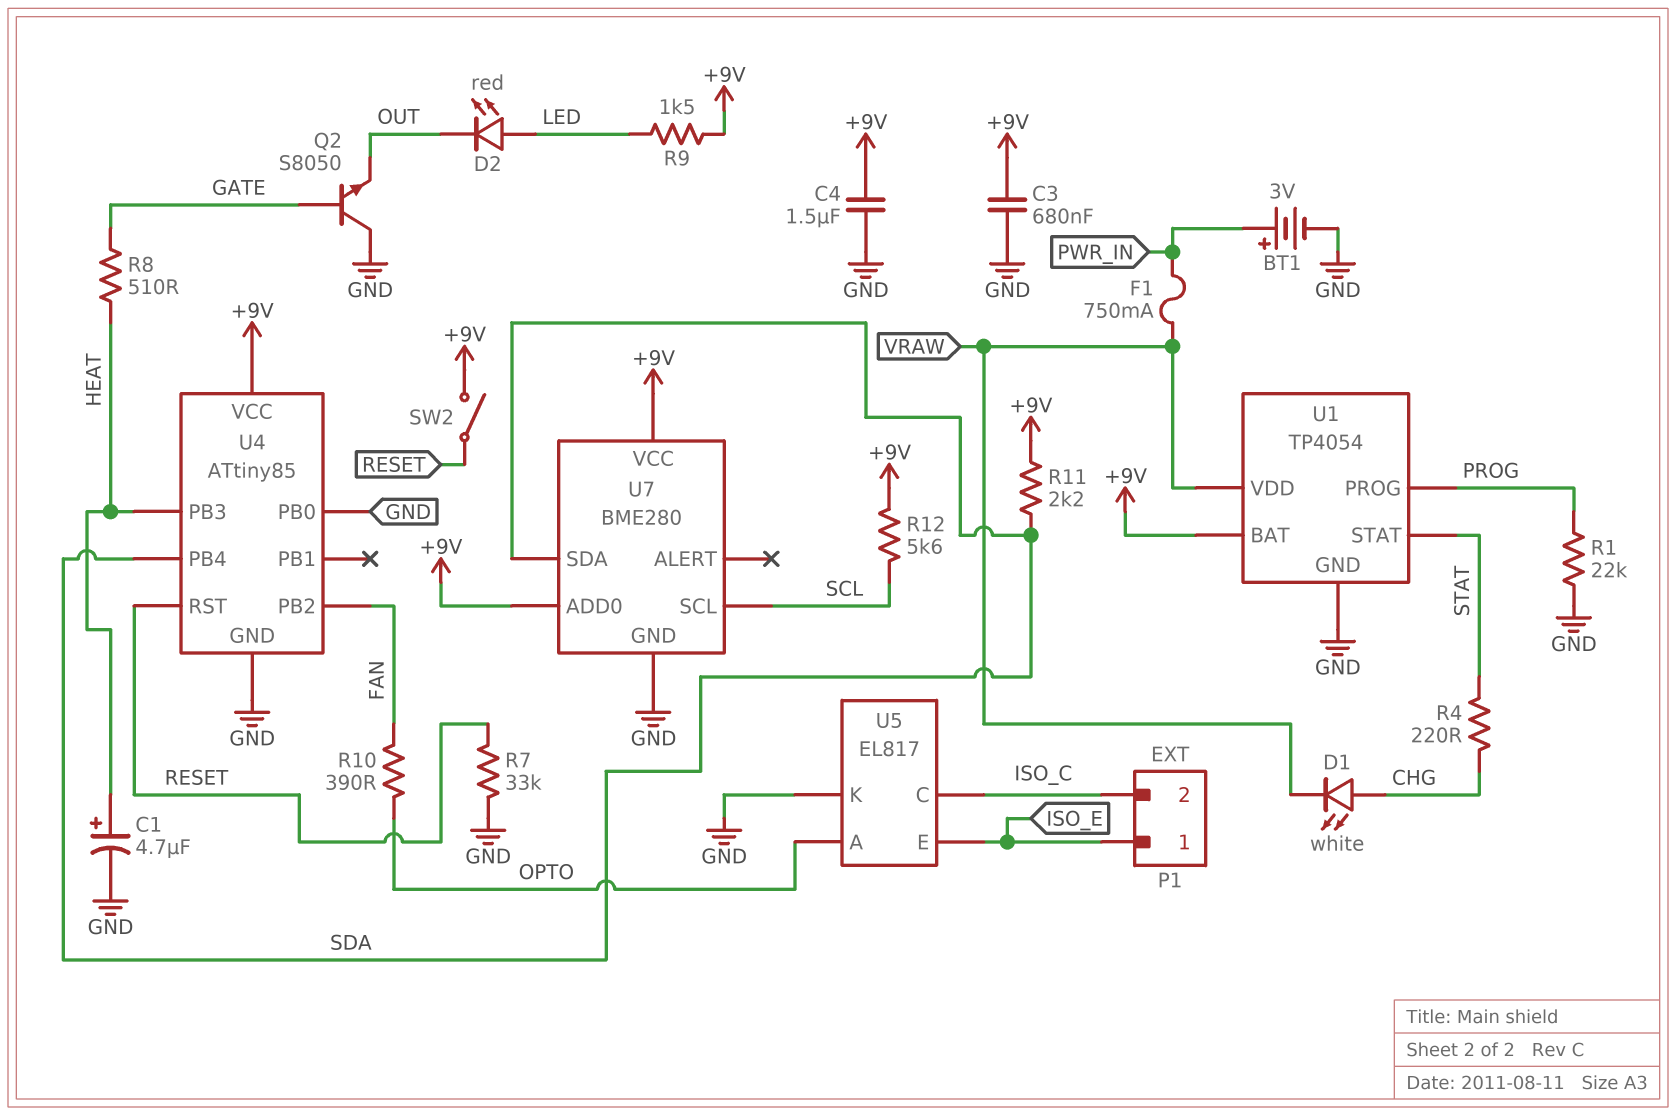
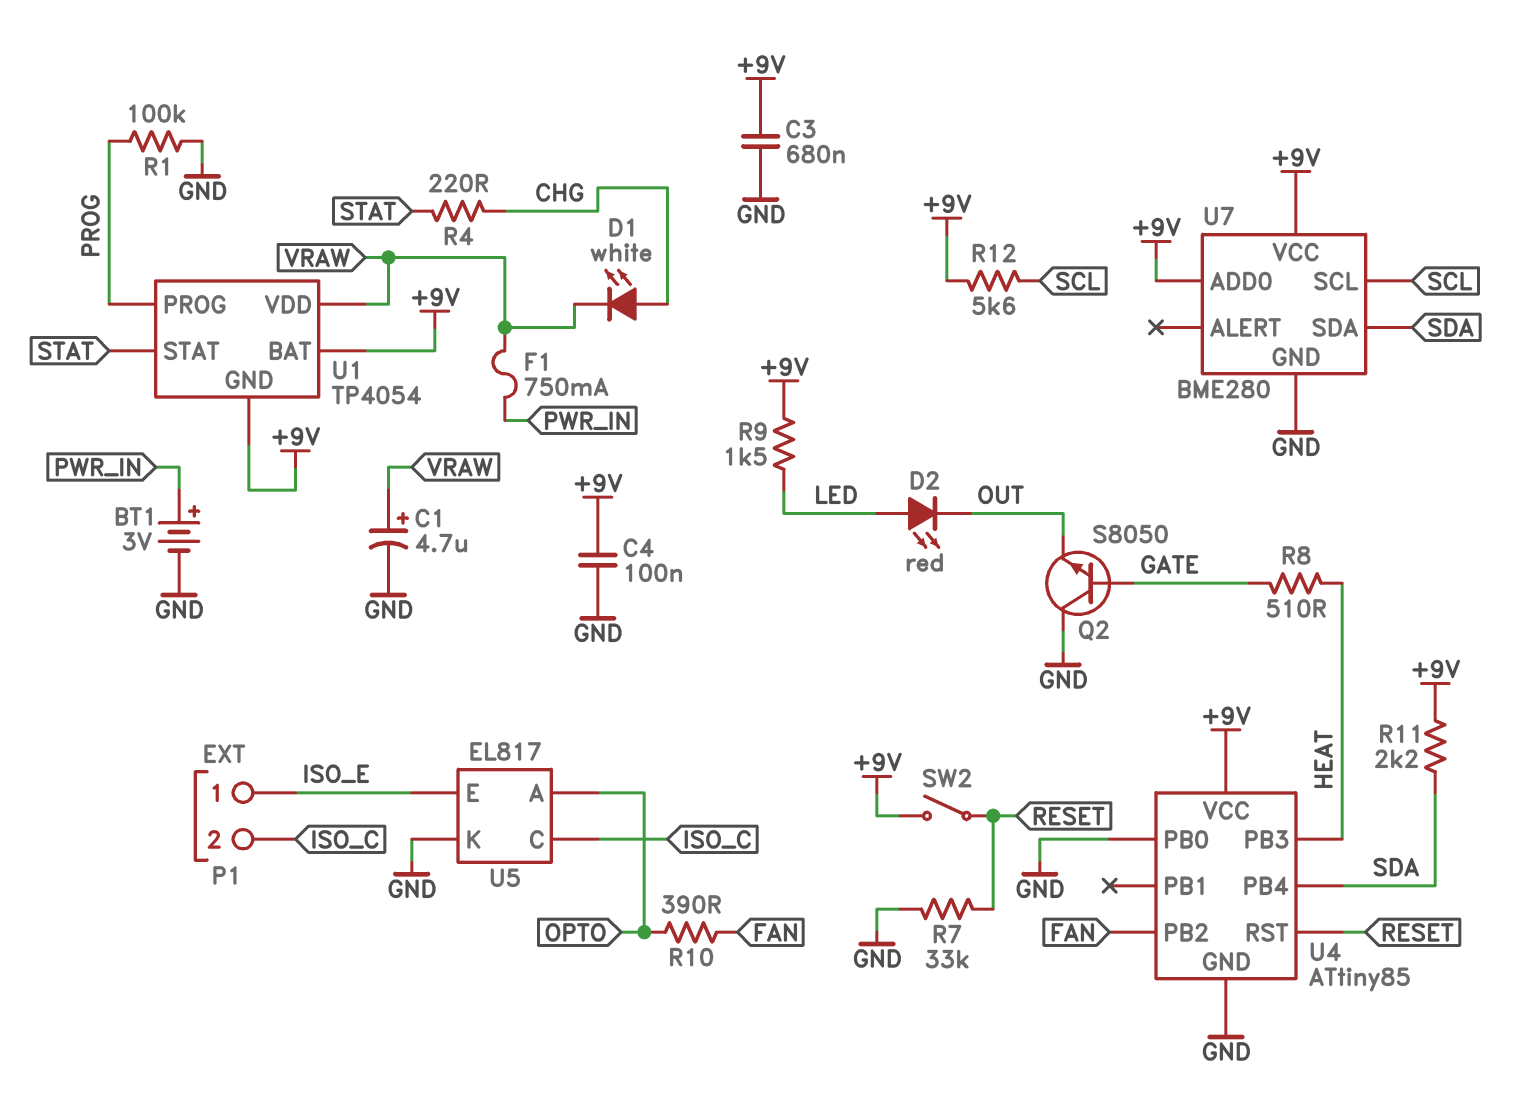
C1: 4.7uF (plus HEAT, minus GND) -> 4.7uF (plus VRAW, minus GND)
C4: 1.5uF (+9V, GND) -> 100nF (+9V, GND)
R1: 22k (GND, PROG) -> 100k (GND, PROG)
U1 pin GND: GND -> +9V

